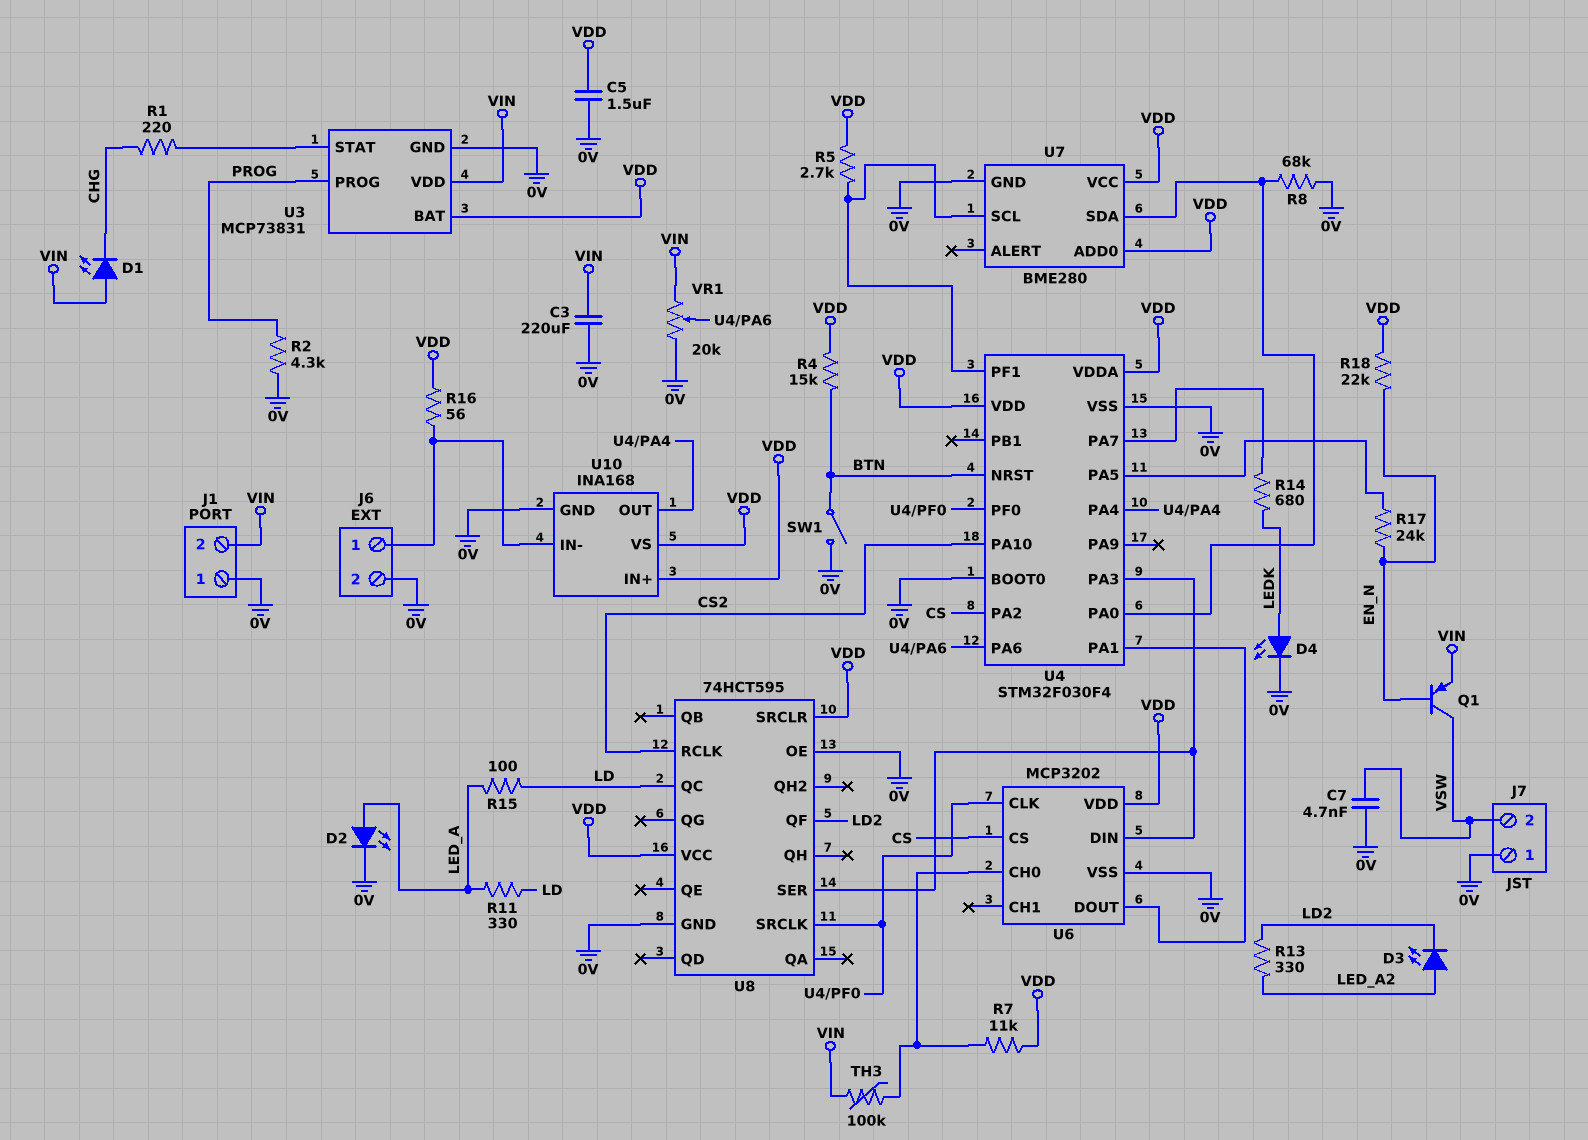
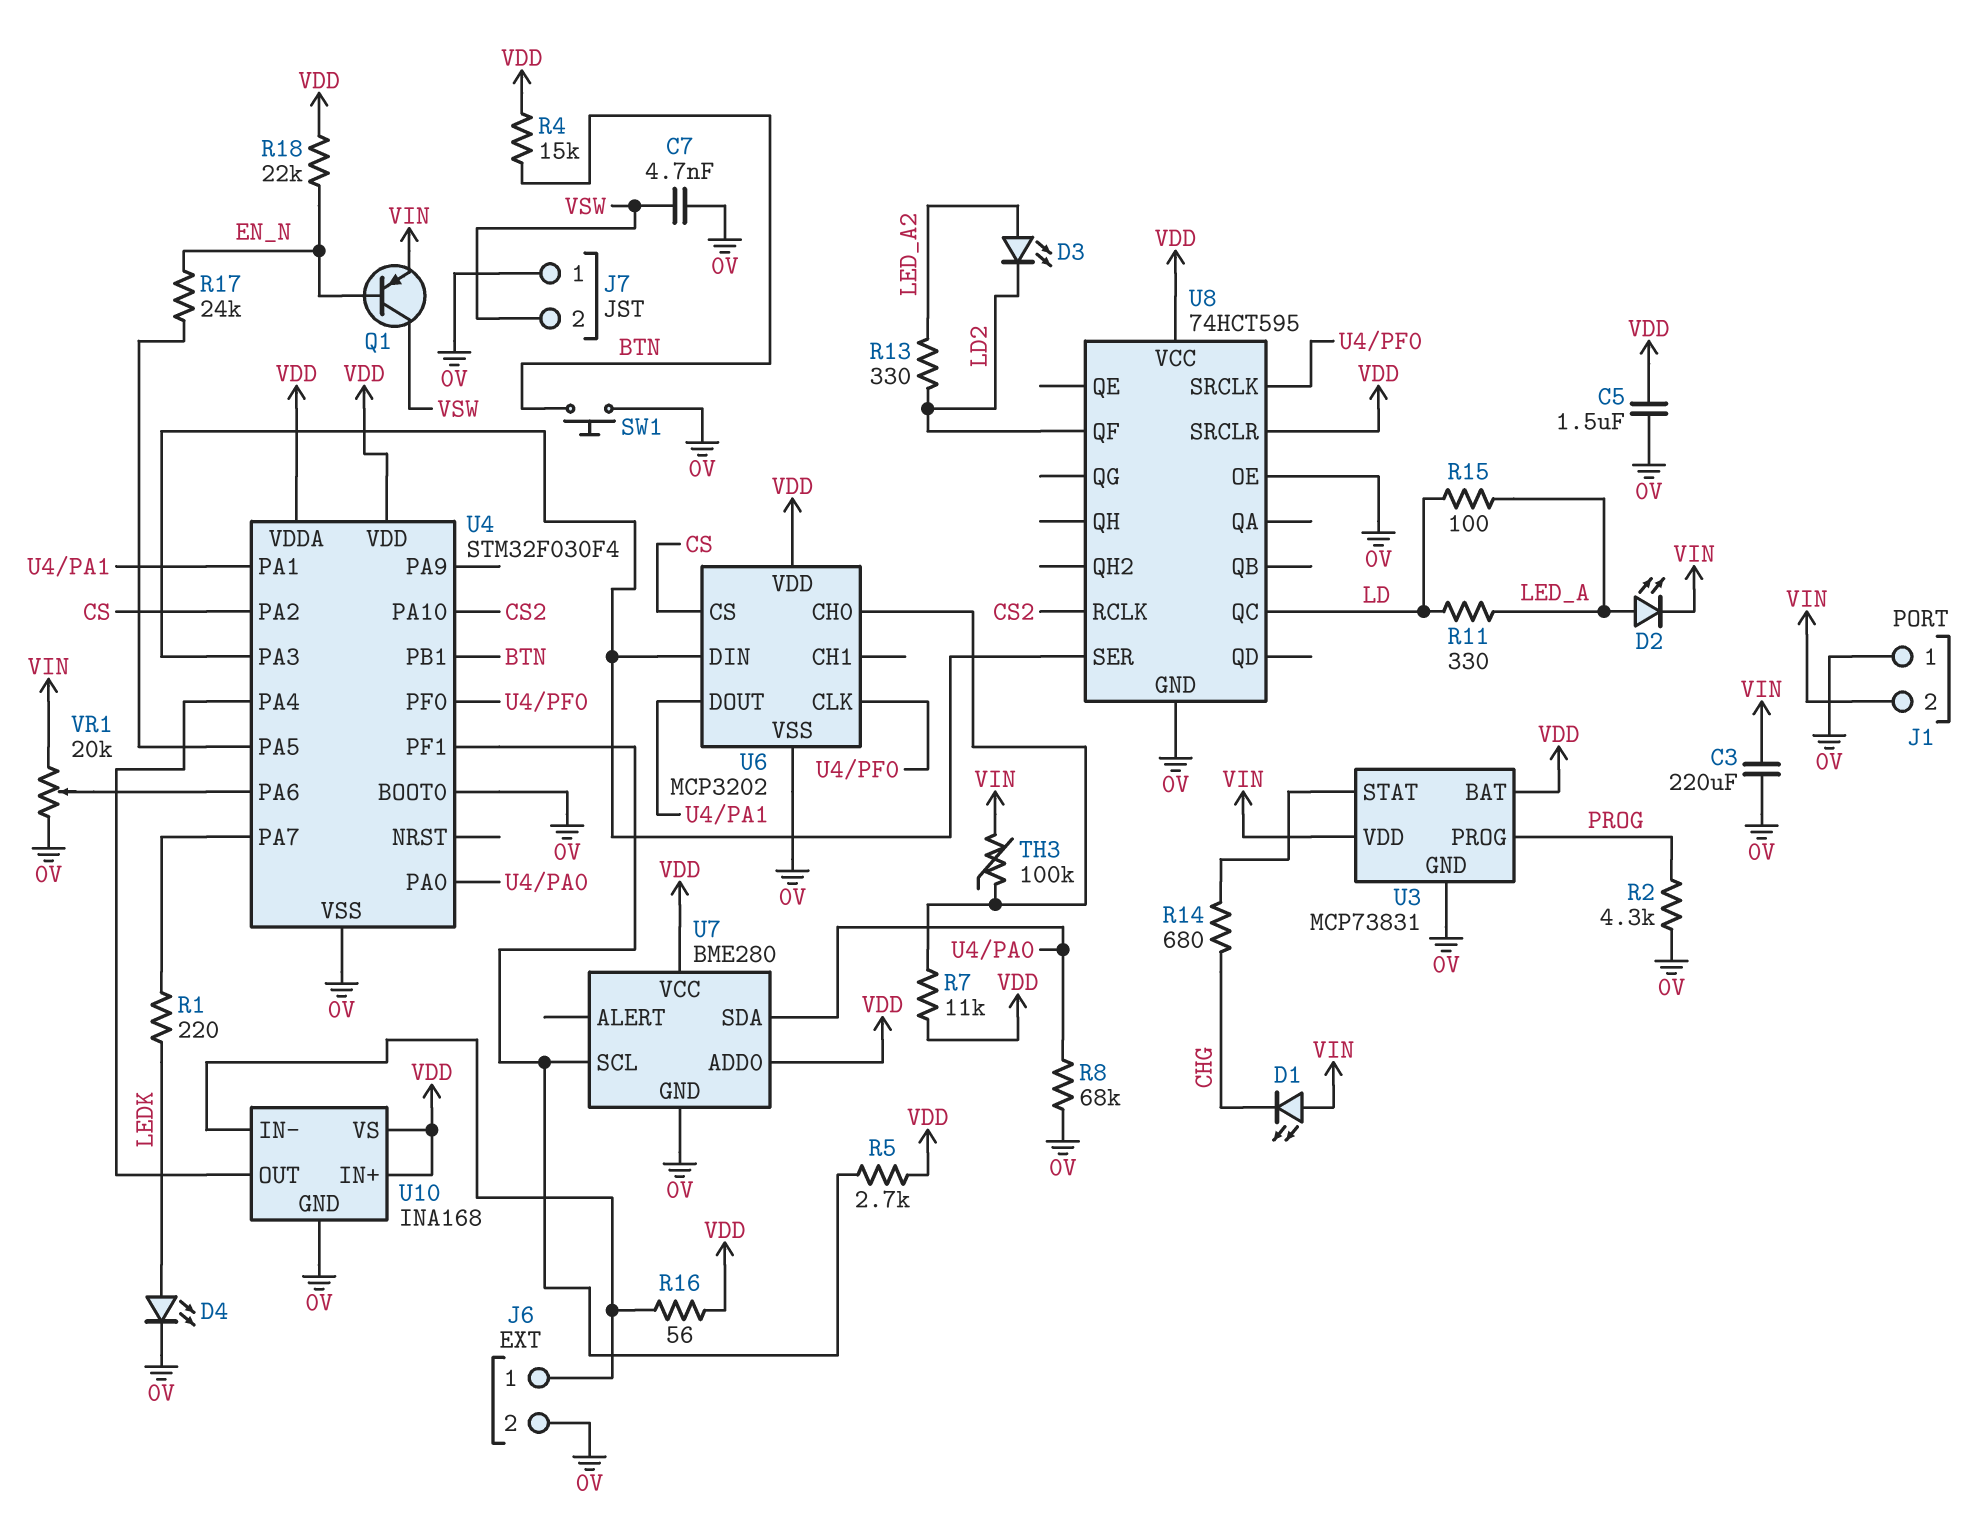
D2: LED (A LED_A, K 0V) -> LED (A LED_A, K VIN)
R1: 220 (CHG, U3/STAT) -> 220 (LEDK, U4/PA7)
R14: 680 (LEDK, U4/PA7) -> 680 (CHG, U3/STAT)
SW1: switch (0V, BTN) -> button (0V, BTN)
U4 pin NRST: BTN -> none
U4 pin PB1: none -> BTN

